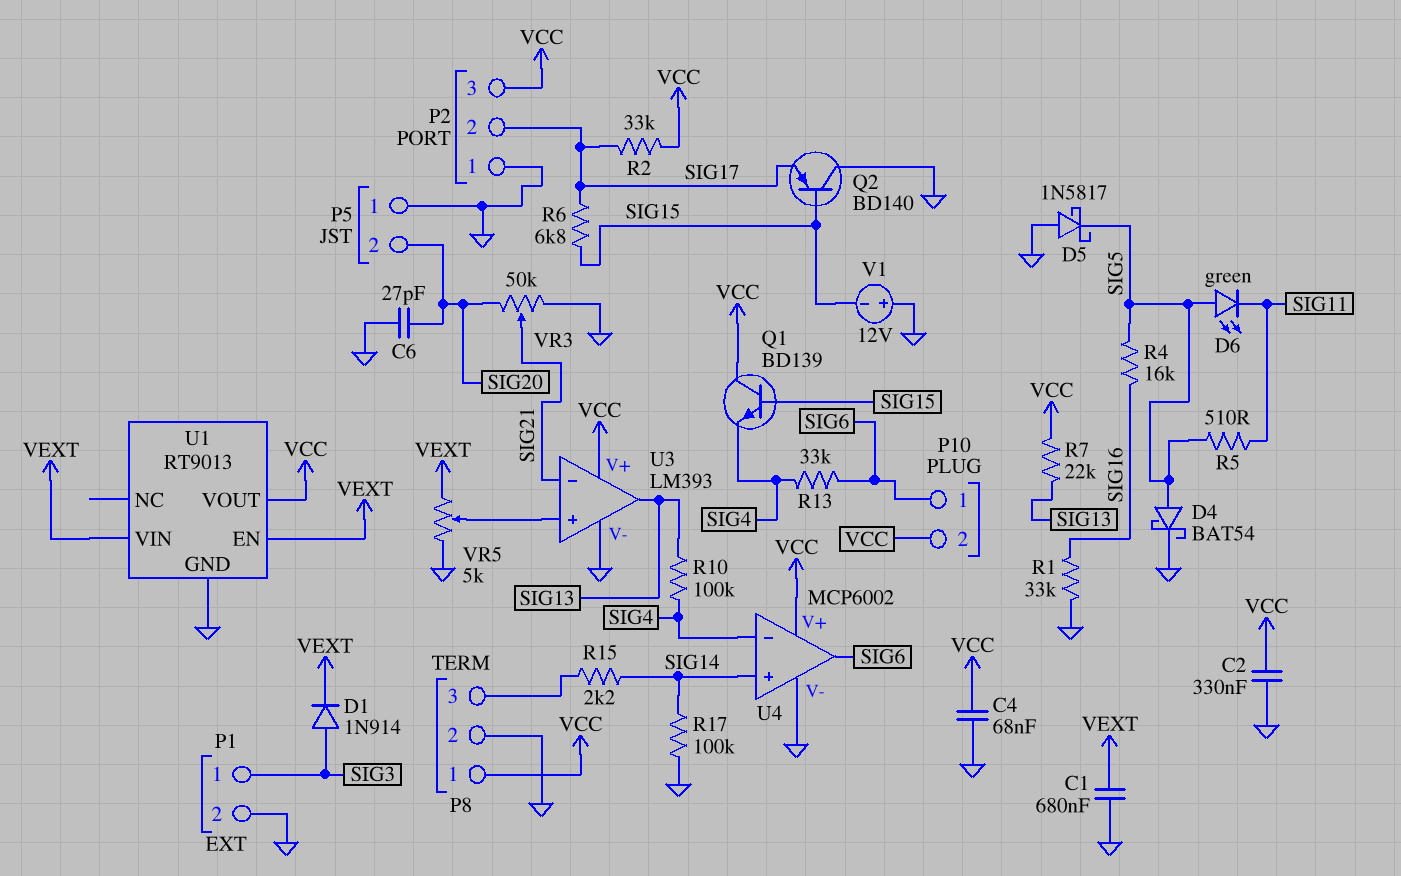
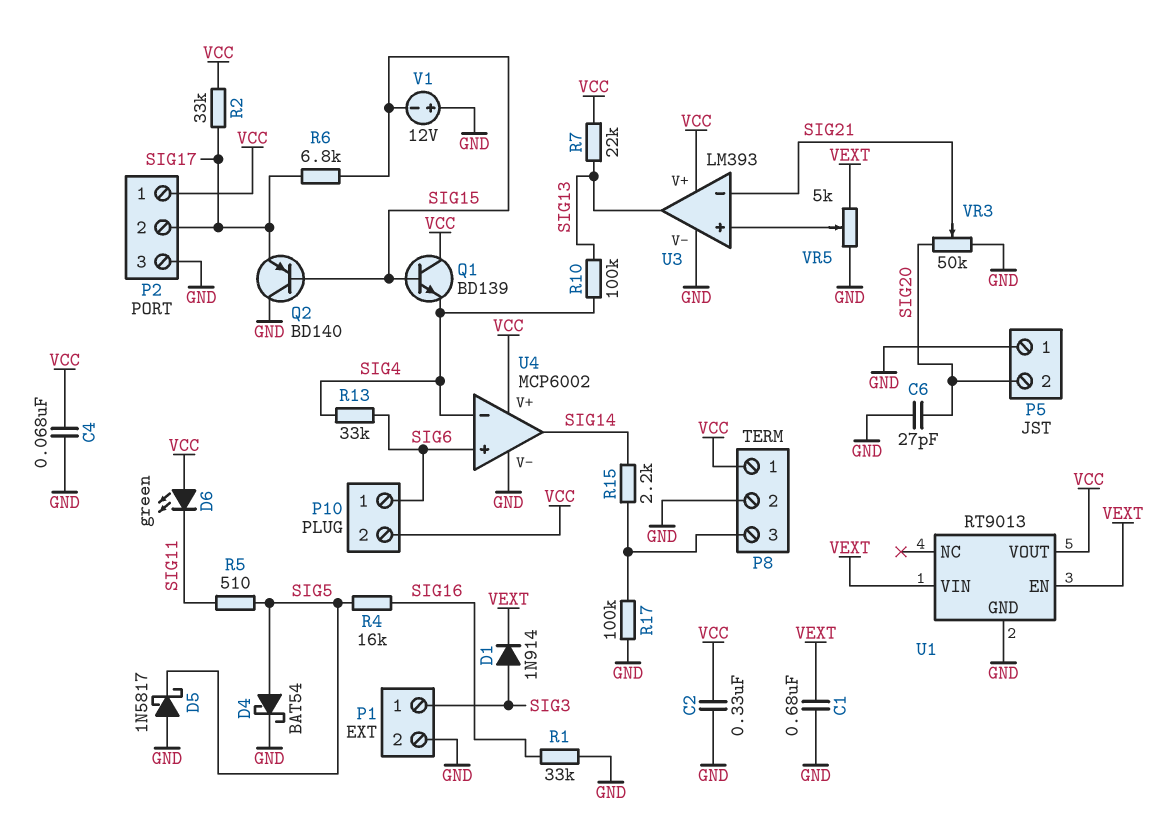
D6: LED green (A SIG5, K SIG11) -> LED green (A VCC, K SIG11)
P2 pin 1: GND -> VCC
P2 pin 3: VCC -> GND
R17: 100k (GND, SIG14) -> 100k (GND, P8/3)
U4 pin in+: SIG14 -> SIG6
U4 pin out: SIG6 -> SIG14

